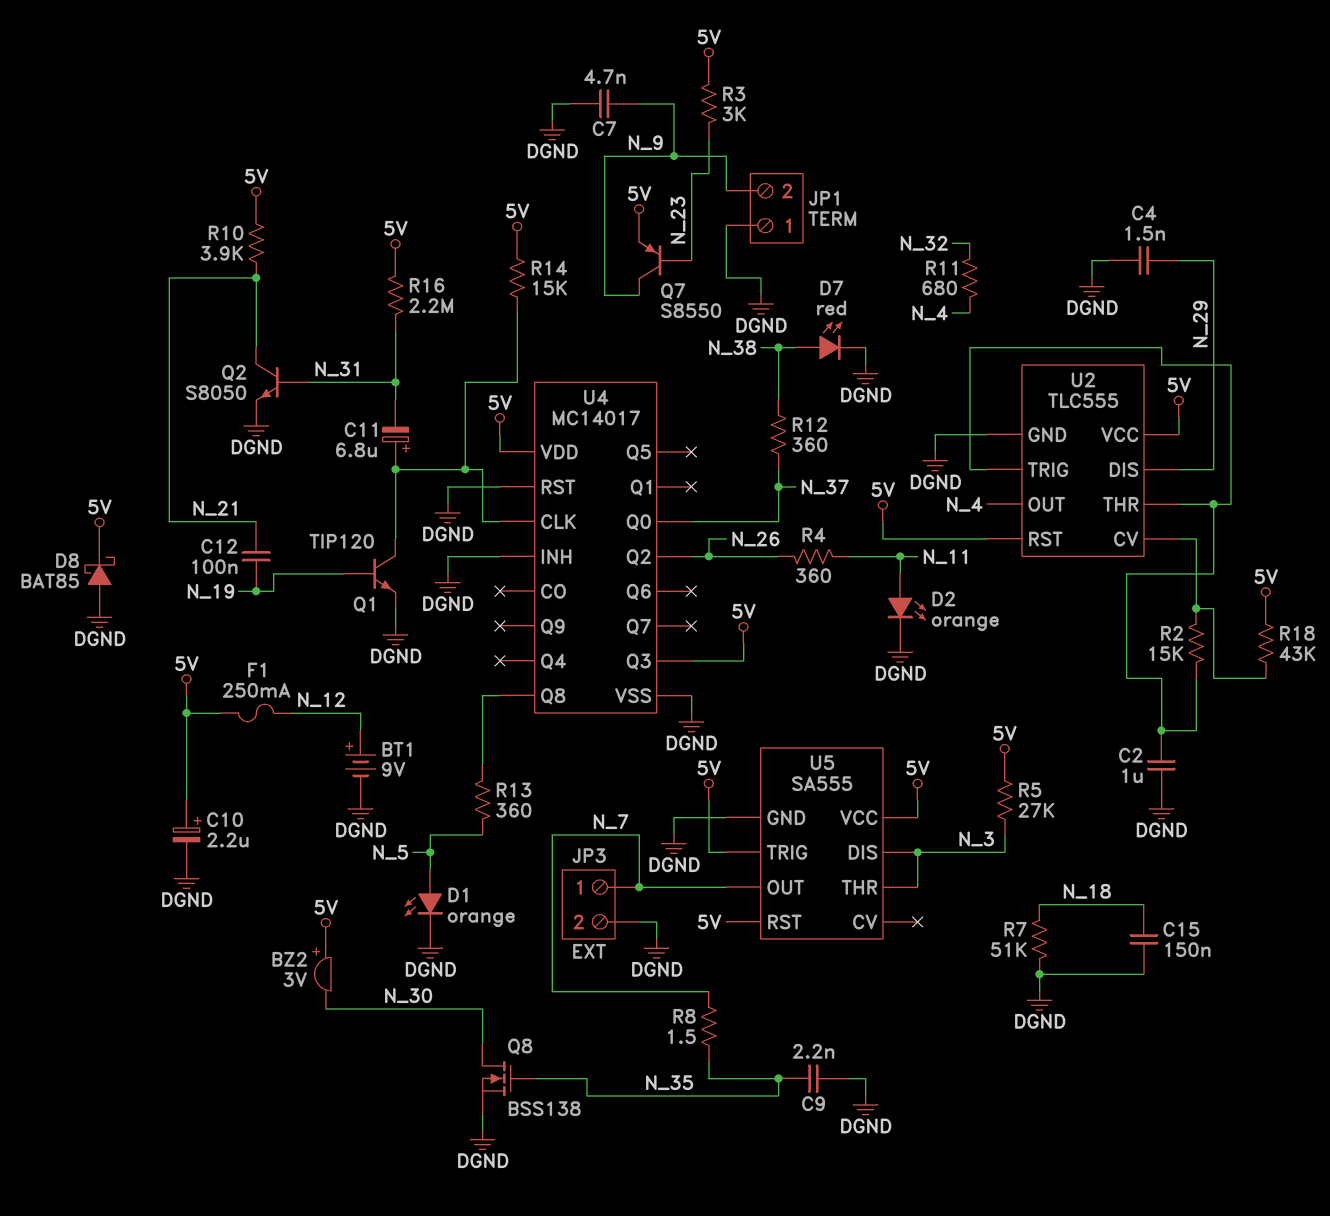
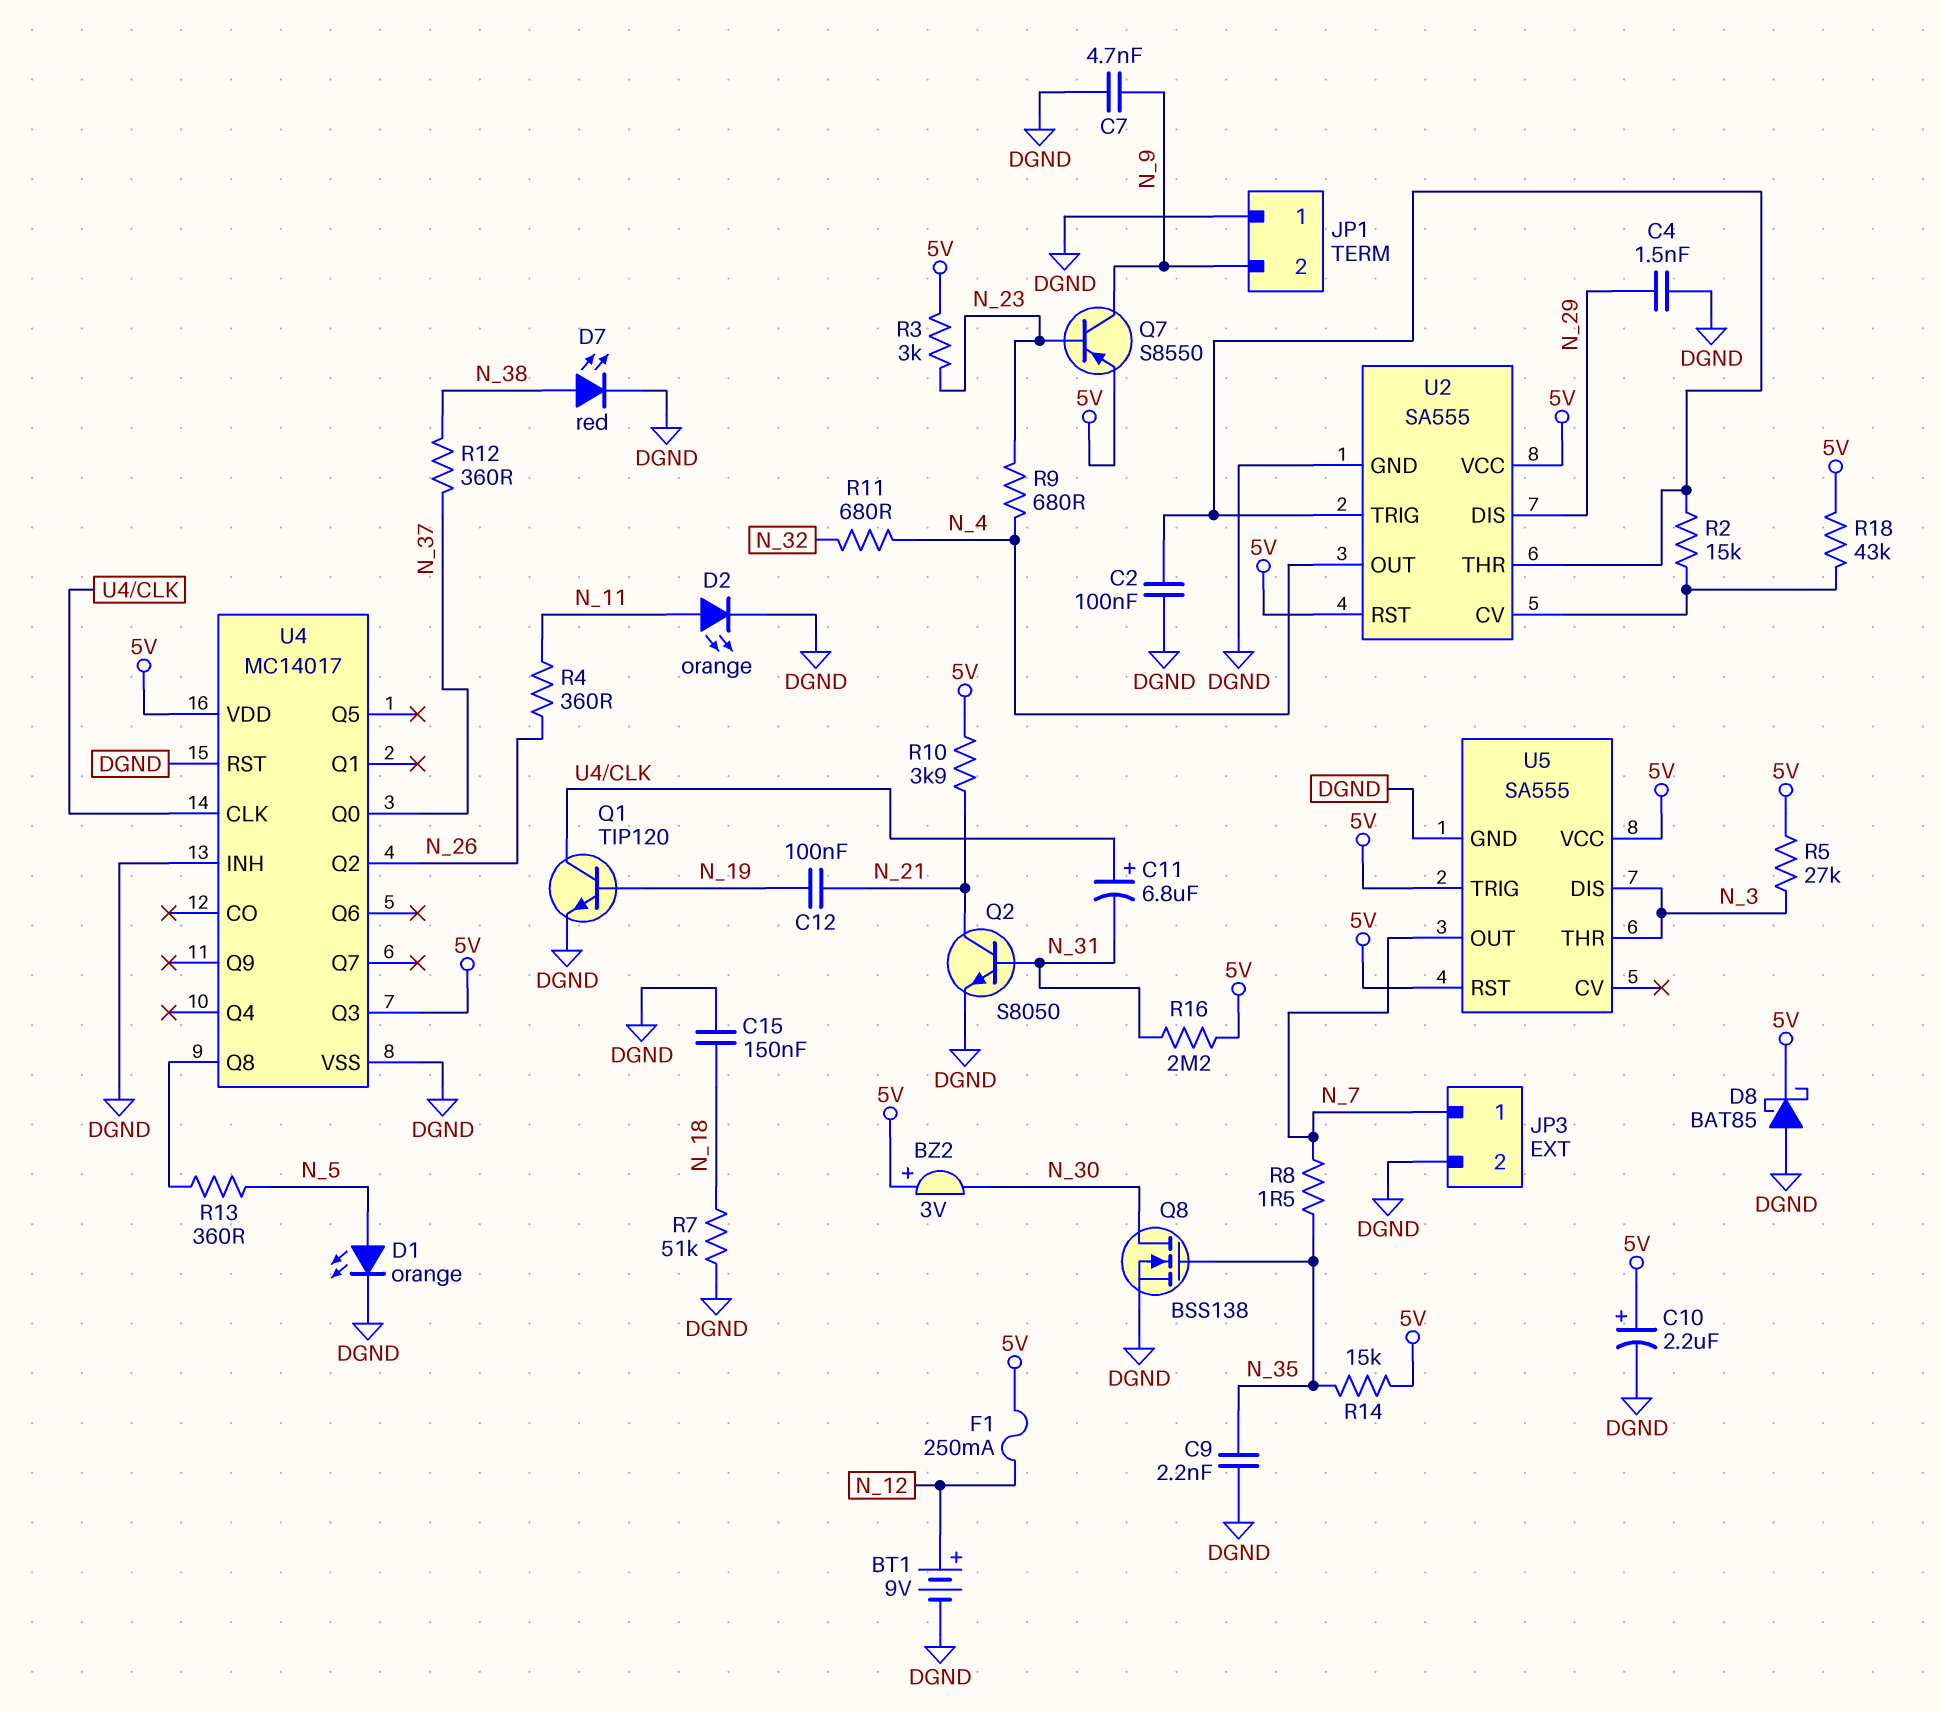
C2: 1uF (DGND, U2/THR) -> 100nF (DGND, U2/THR)
R9: none -> 680 (N_4, N_23)
R14: 15k (5V, U4/CLK) -> 15k (5V, N_35)
U2: TLC555 -> SA555

